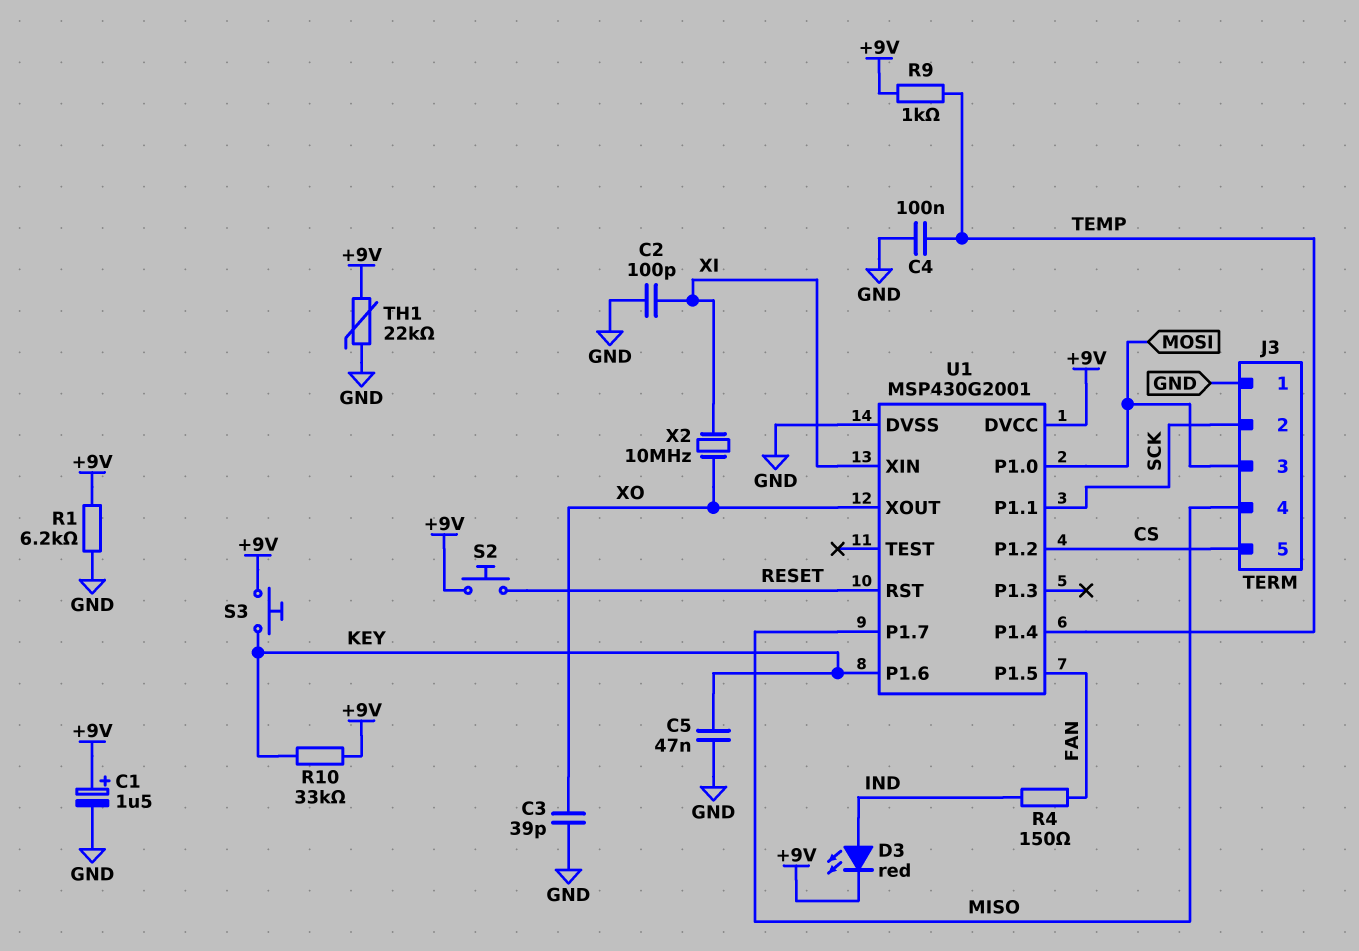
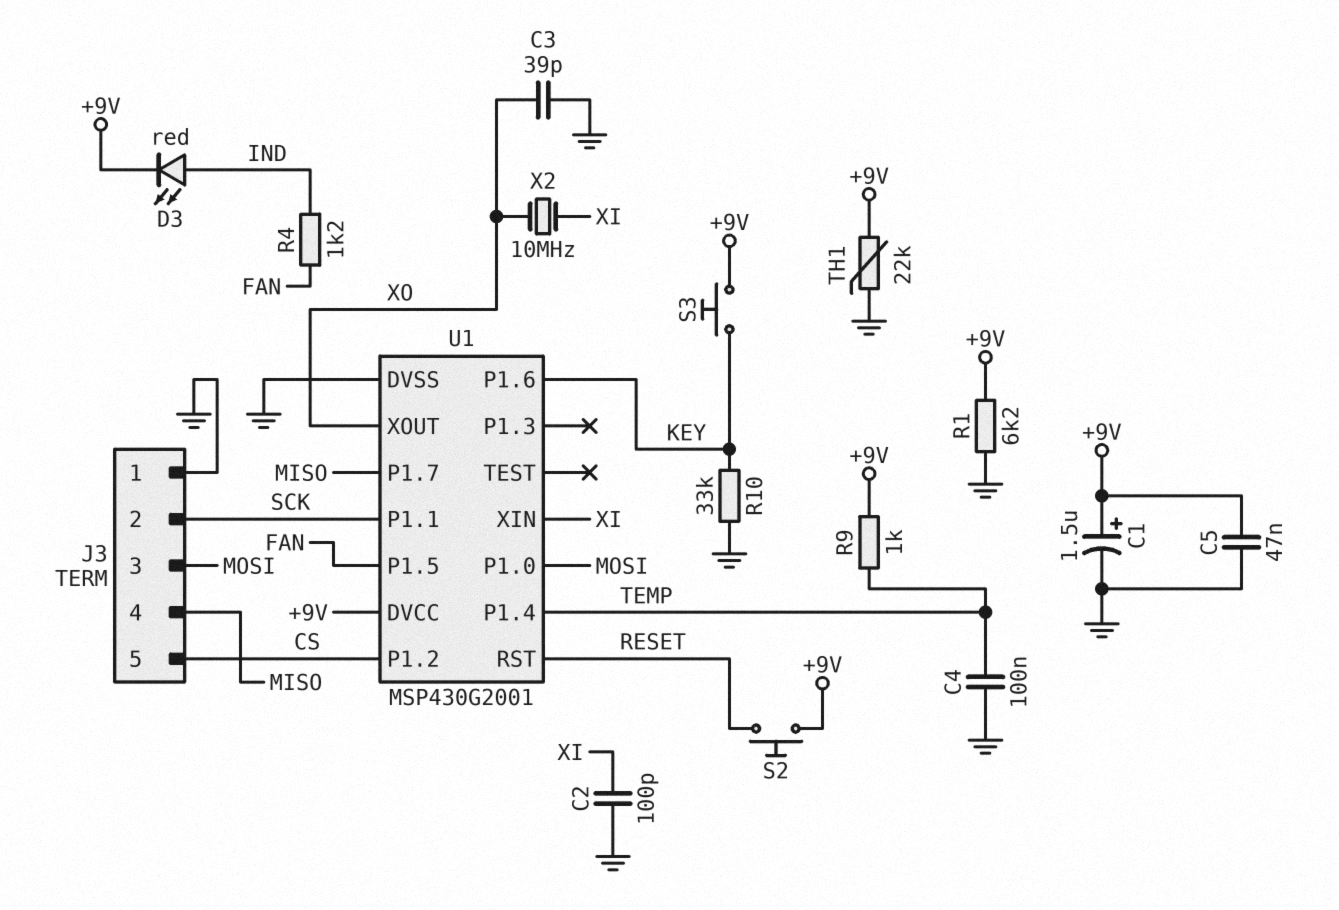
C5: 47nF (GND, KEY) -> 47nF (+9V, GND)
R4: 150 (FAN, IND) -> 1.2k (FAN, IND)
R10: 33k (+9V, KEY) -> 33k (GND, KEY)

